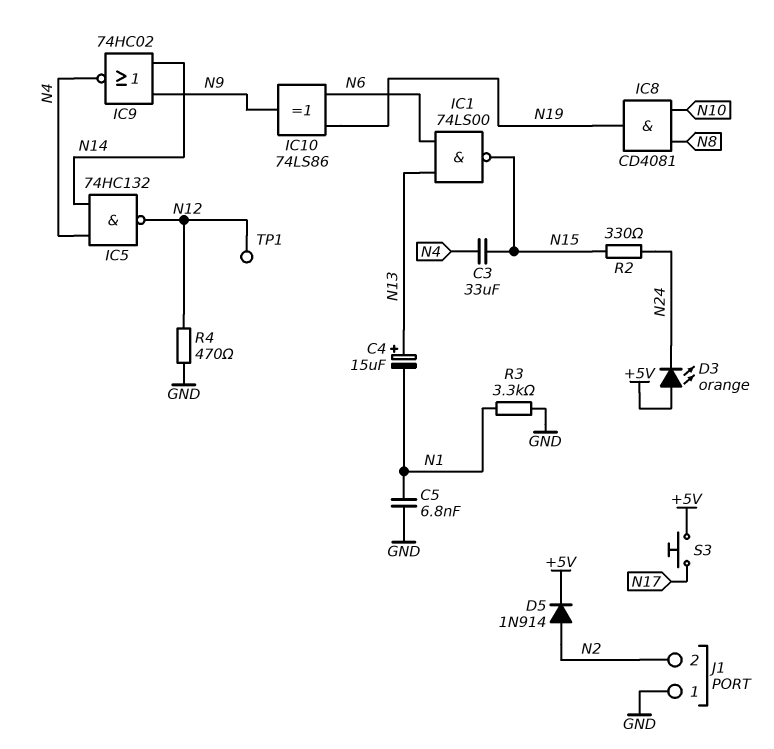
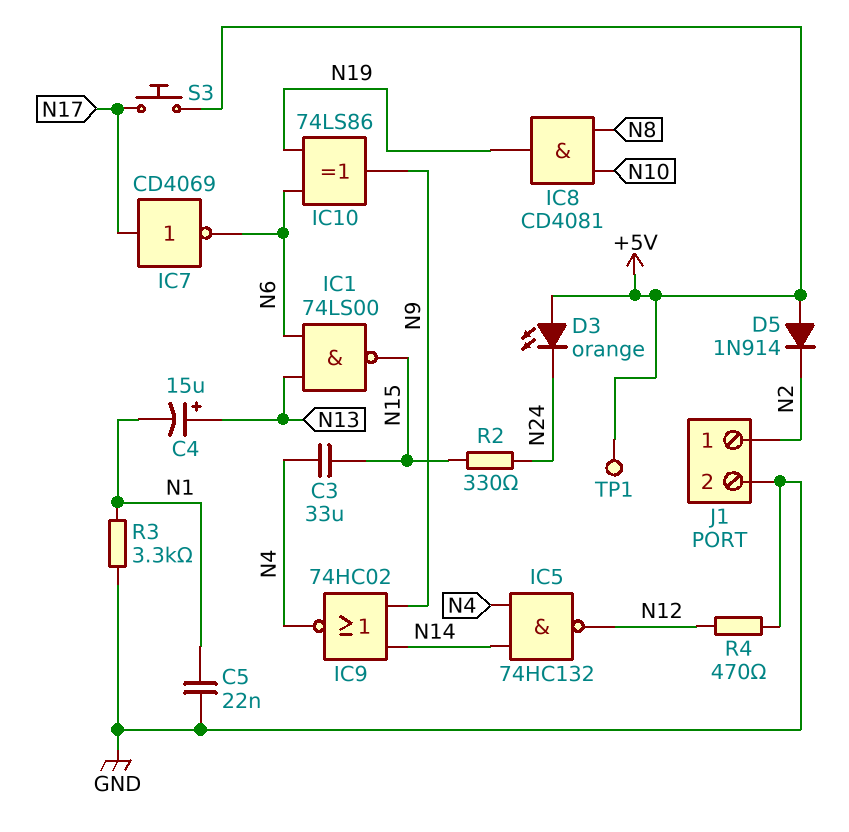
C5: 6.8nF (GND, N1) -> 22nF (GND, N1)
D5: diode 1N914 (A N2, K +5V) -> diode 1N914 (A +5V, K N2)
IC7: none -> NOT CD4069 (in N17, out N6)
J1 pin 1: GND -> N2
J1 pin 2: N2 -> GND
TP1: test point (N12) -> test point (+5V)

